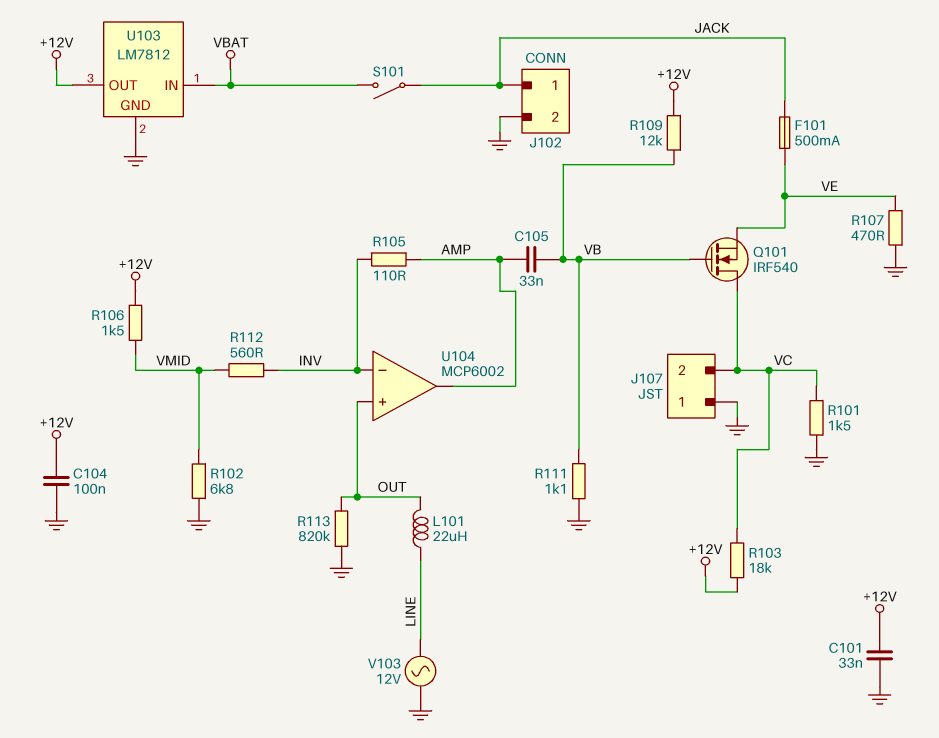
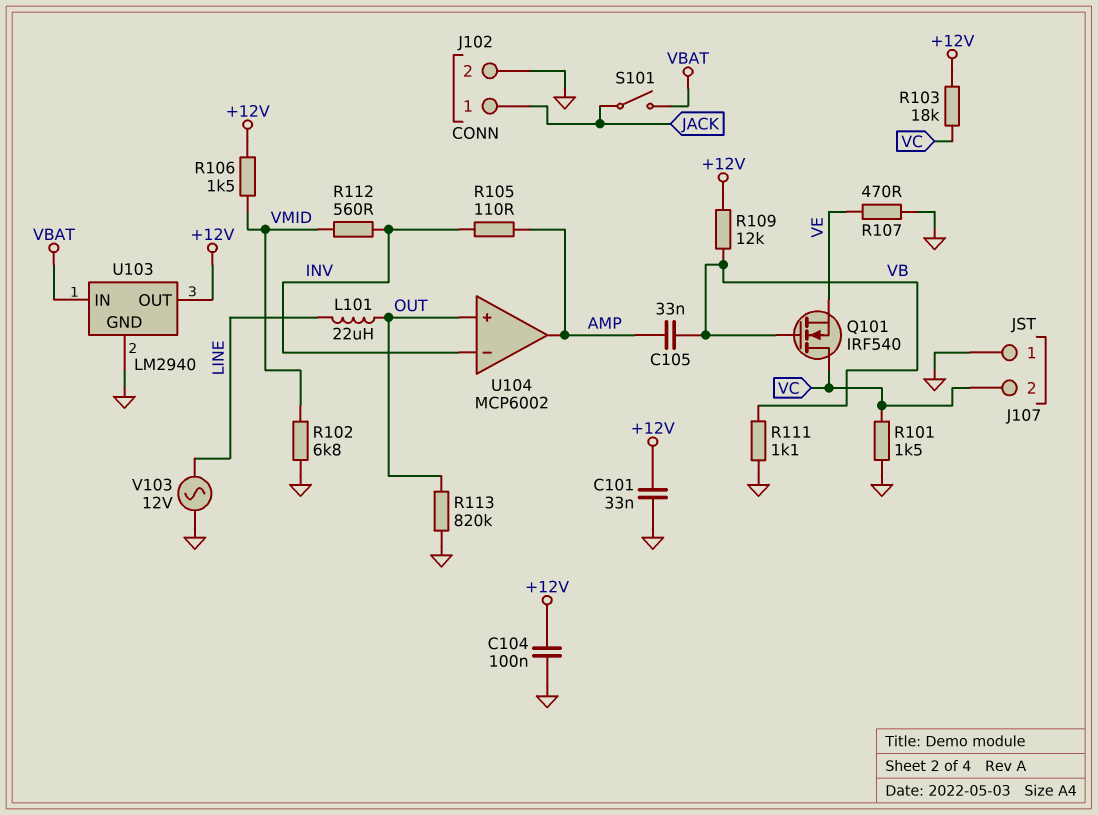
F101: 500mA (JACK, VE) -> none
U103: LM7812 -> LM2940

